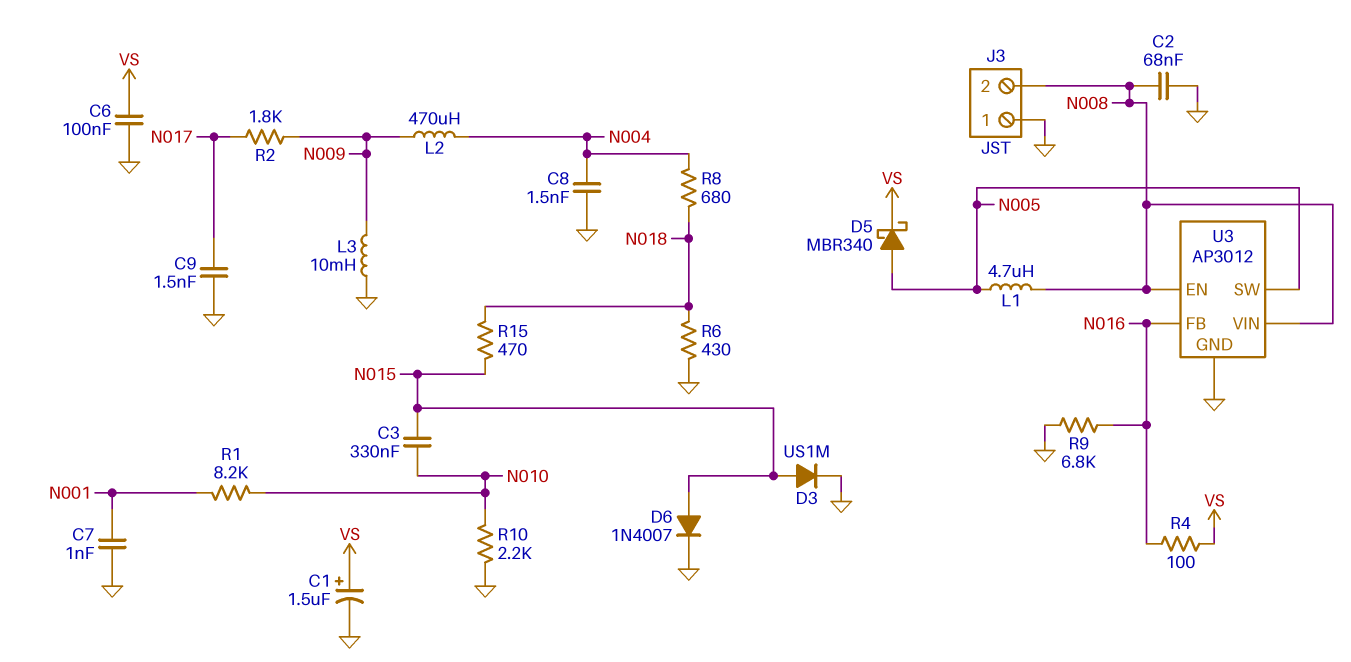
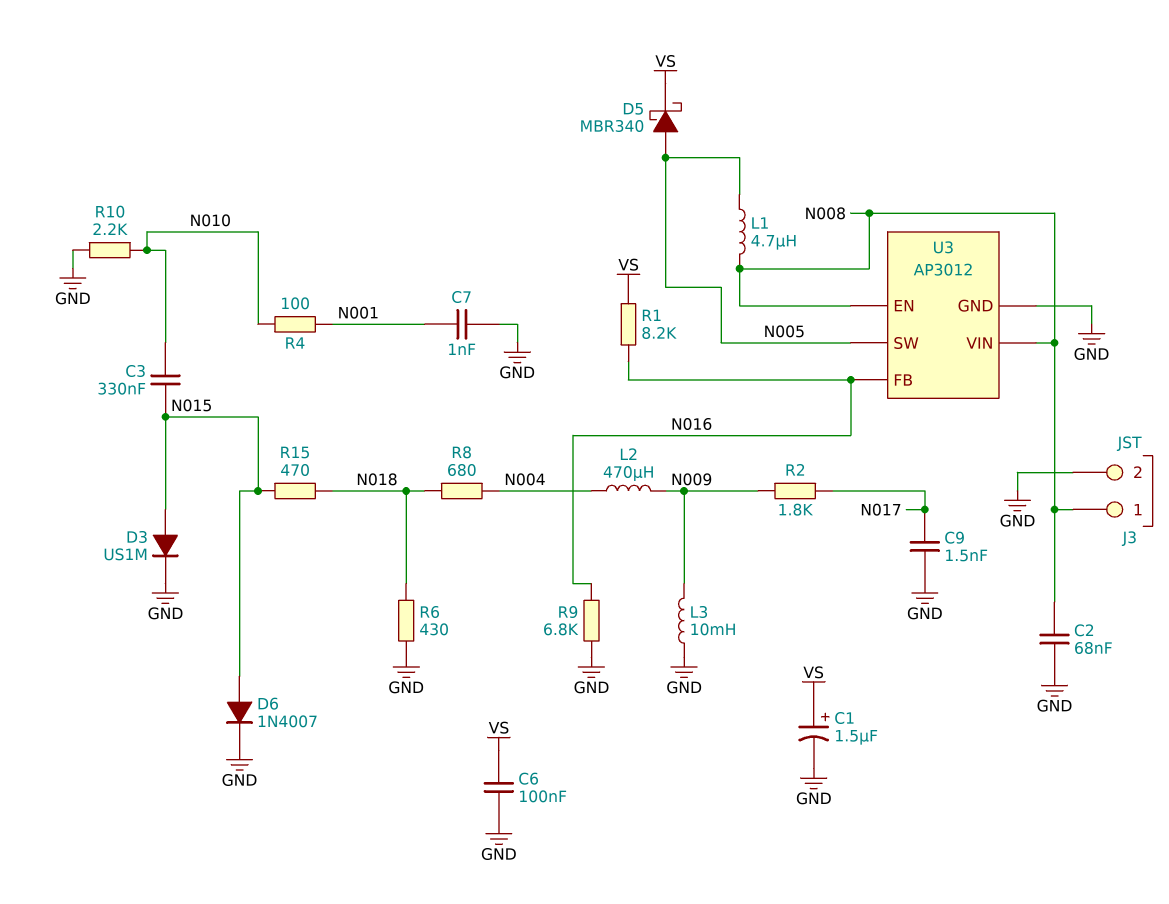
C8: 1.5nF (GND, N004) -> none
J3 pin 1: GND -> N008
J3 pin 2: N008 -> GND
R1: 8.2k (N001, N010) -> 8.2k (N016, VS)
R4: 100 (N016, VS) -> 100 (N001, N010)

